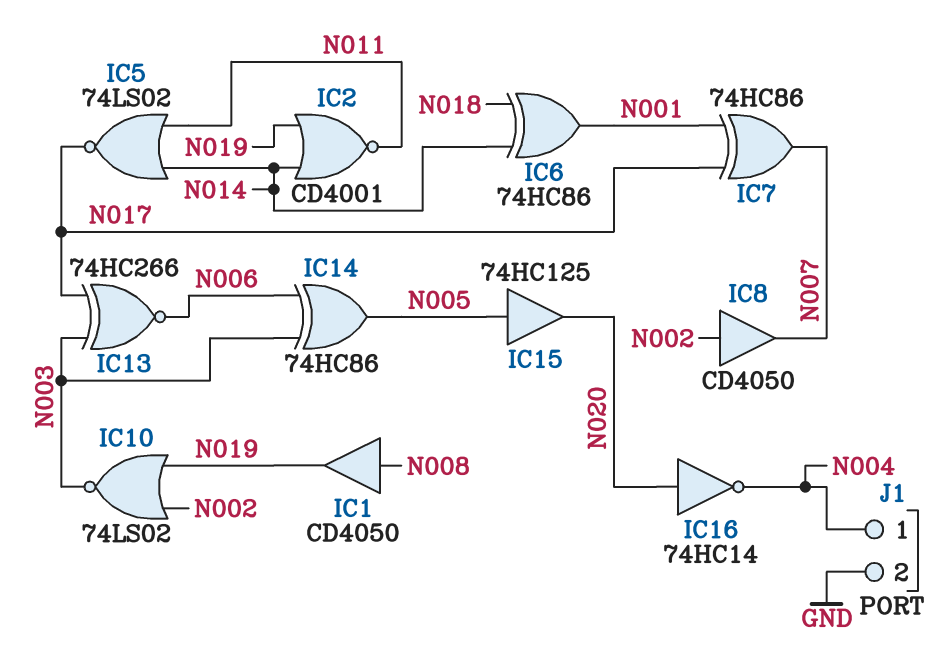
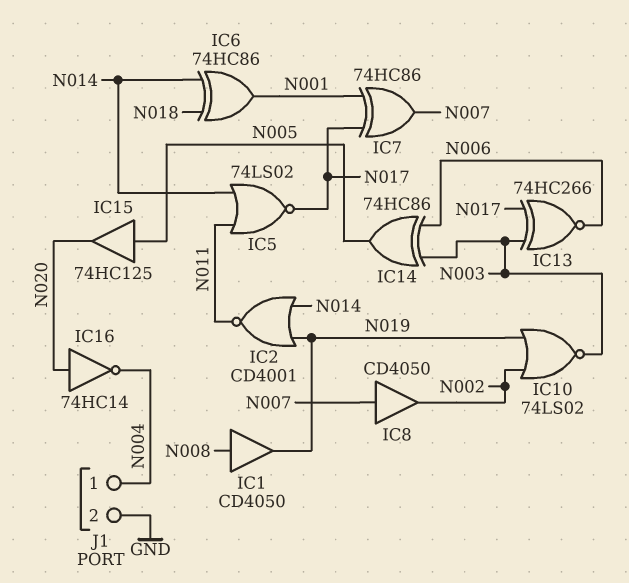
IC8: buffer CD4050 (in N002, out N007) -> buffer CD4050 (in N007, out N002)

